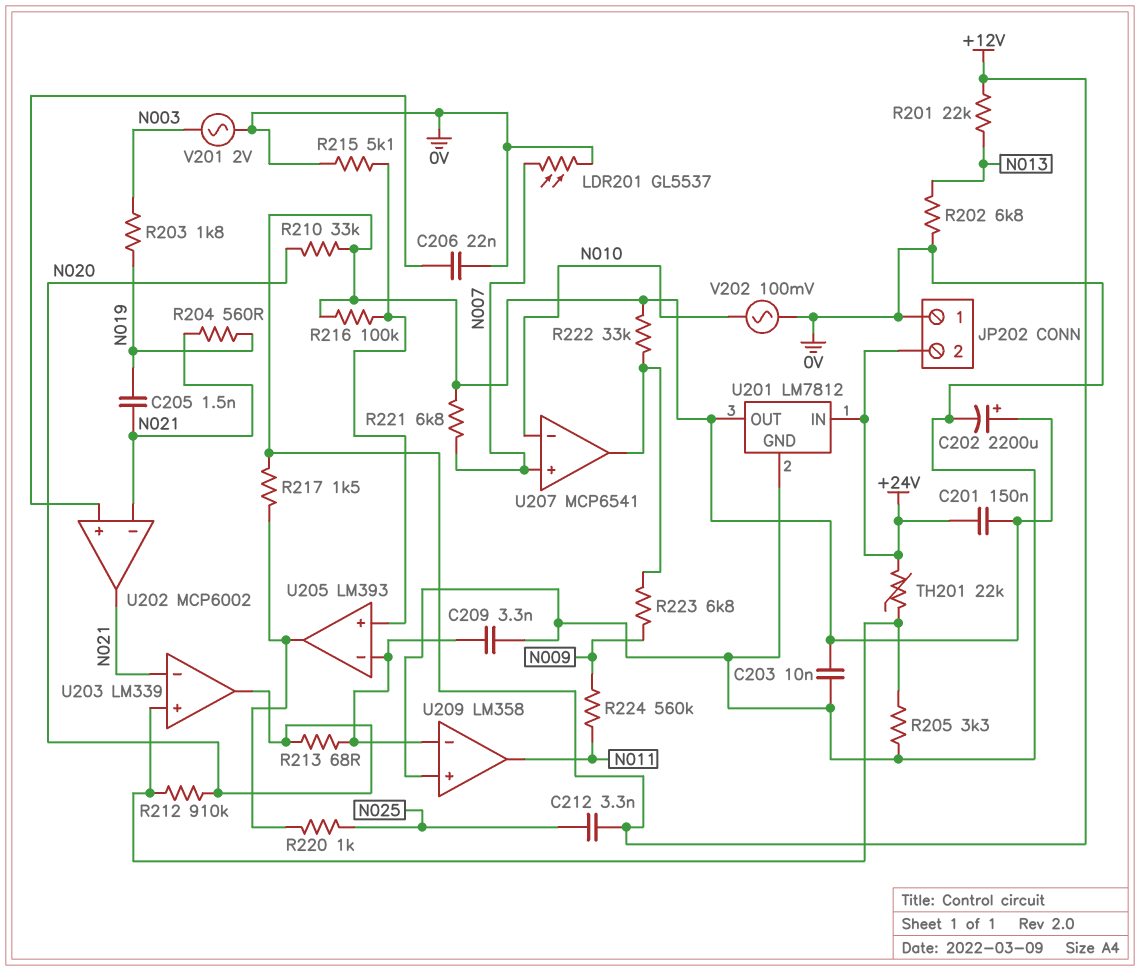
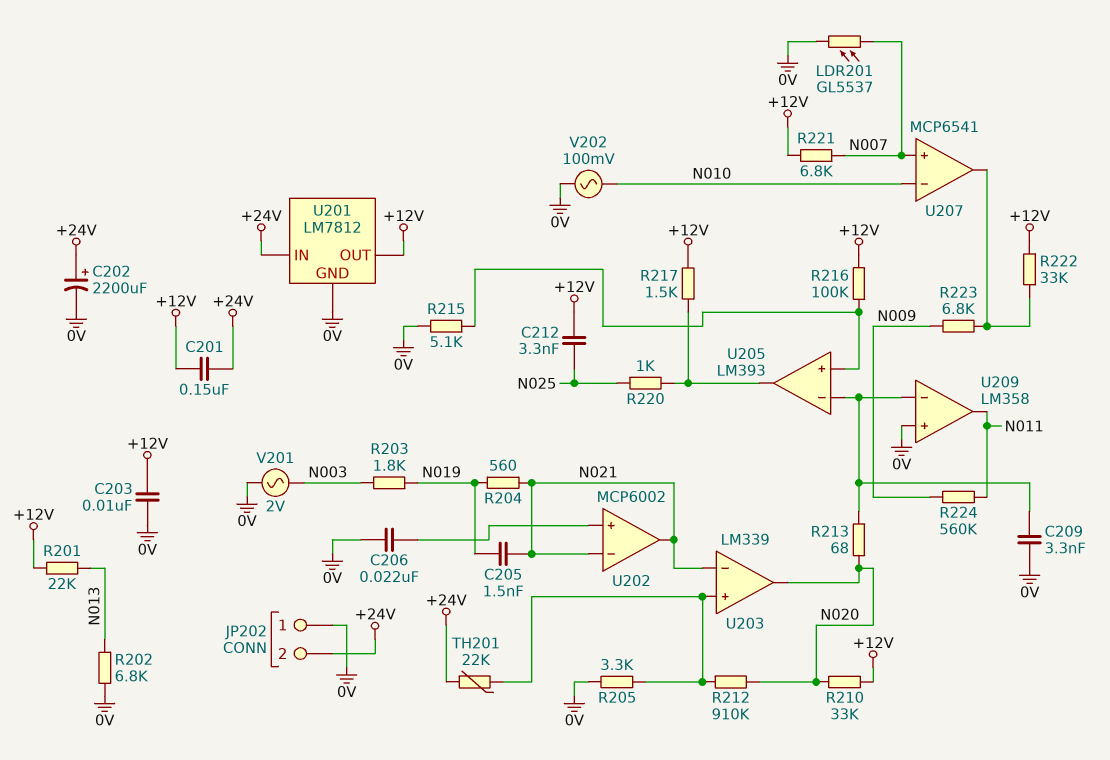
C202: 2200uF (plus +12V, minus 0V) -> 2200uF (plus +24V, minus 0V)

